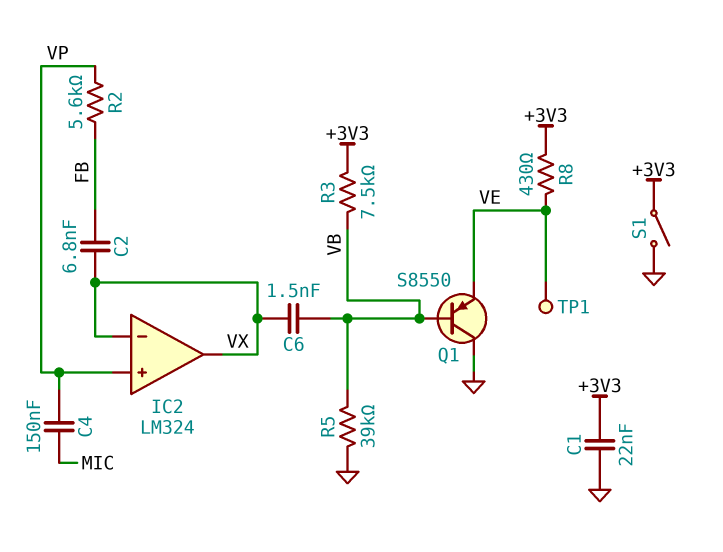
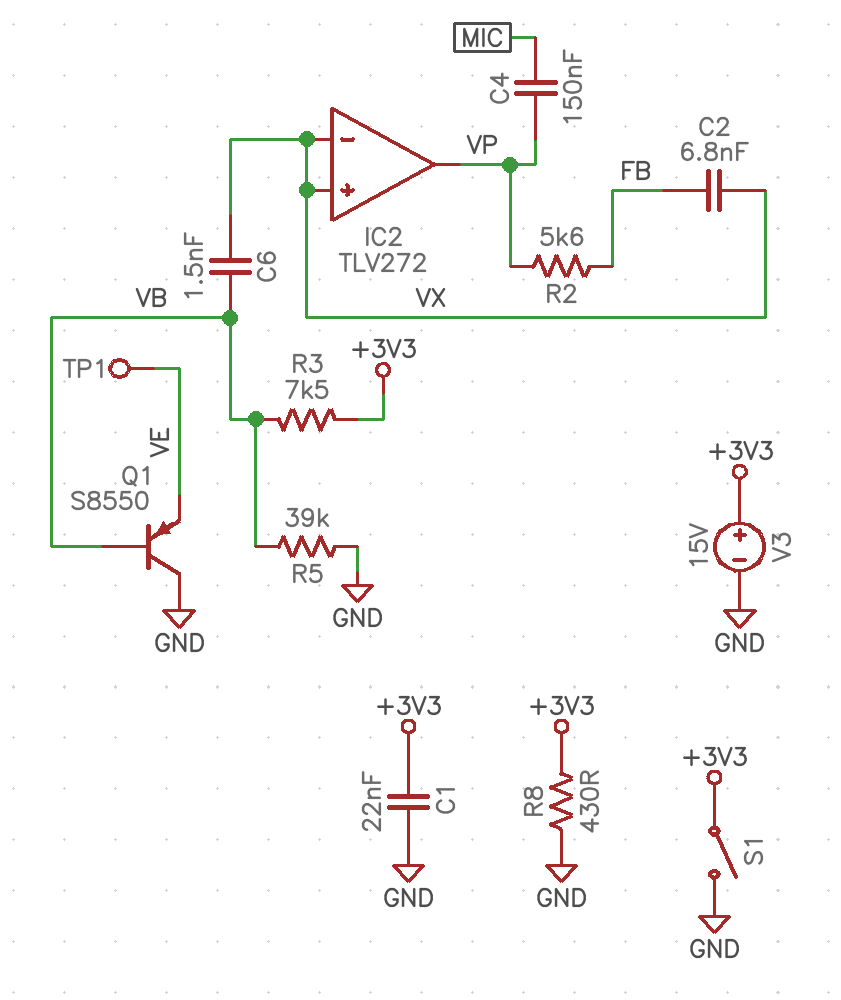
IC2: LM324 -> TLV272
IC2 pin in+: VP -> VX
IC2 pin out: VX -> VP
R8: 430 (+3V3, VE) -> 430 (+3V3, GND)
V3: none -> 15V (plus +3V3, minus GND)

